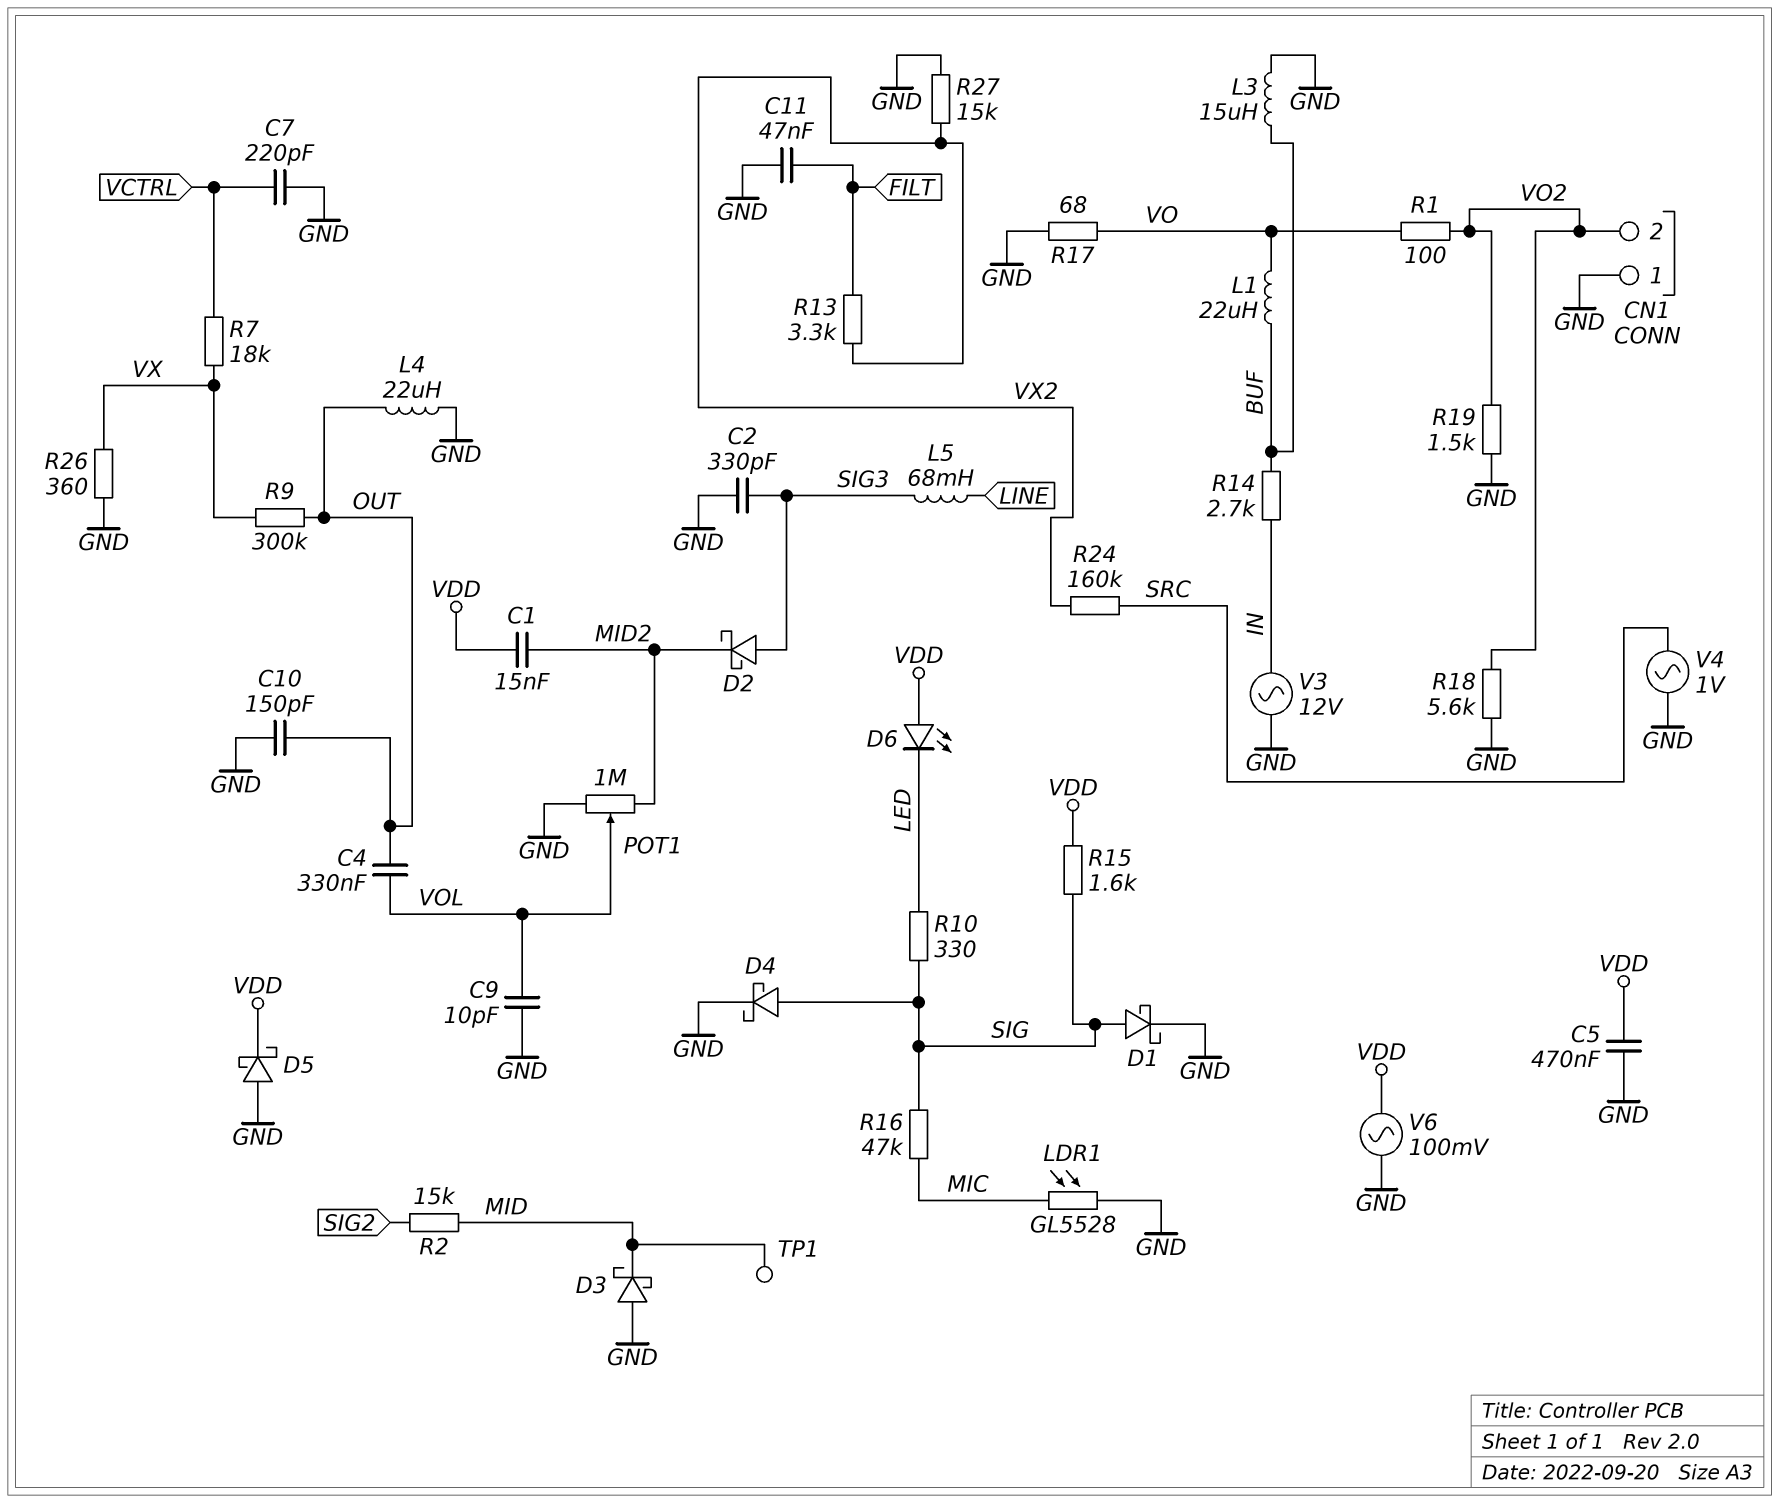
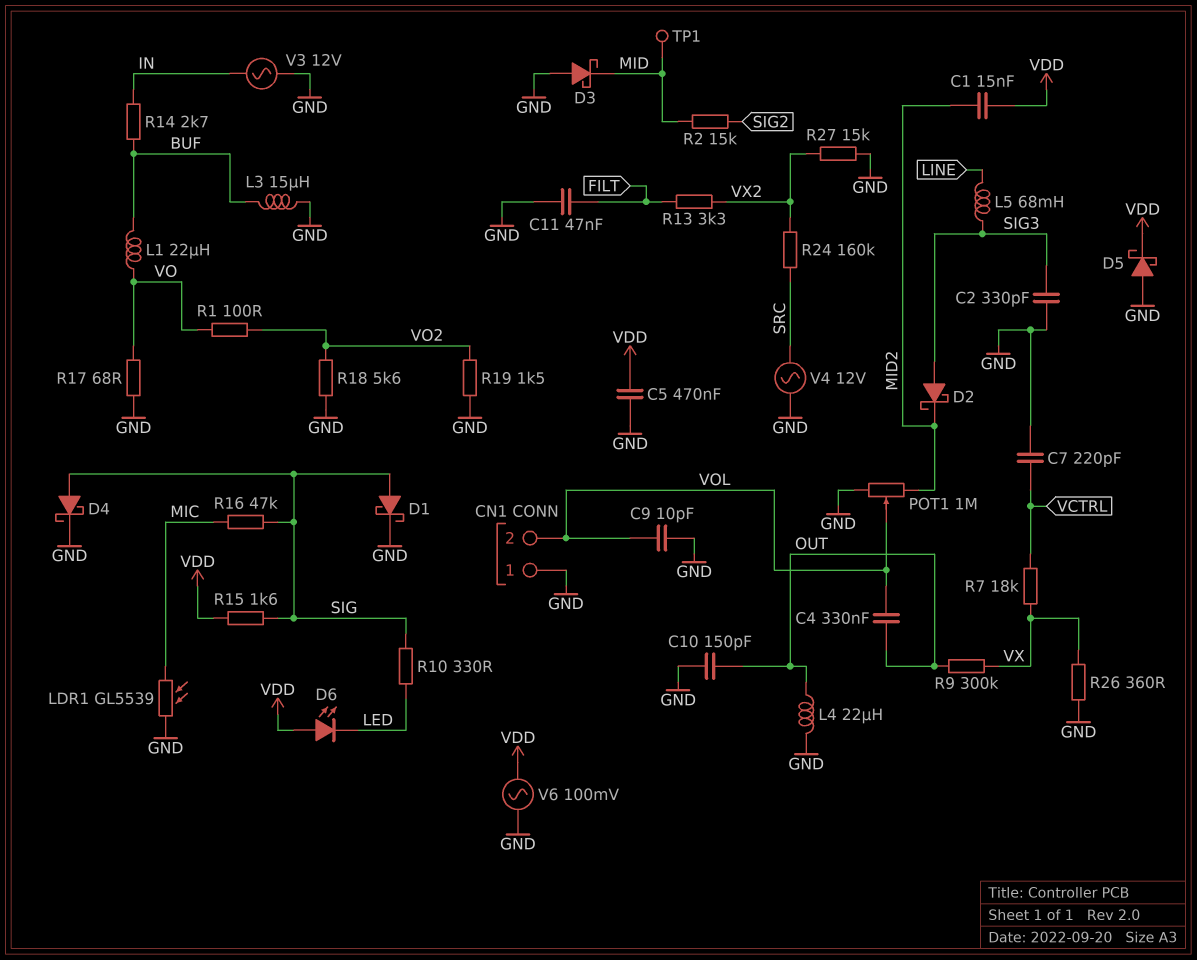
CN1 pin 2: VO2 -> VOL
LDR1: GL5528 (GND, MIC) -> GL5539 (GND, MIC)
V4: AC 1V (GND, SRC) -> AC 12V (GND, SRC)

